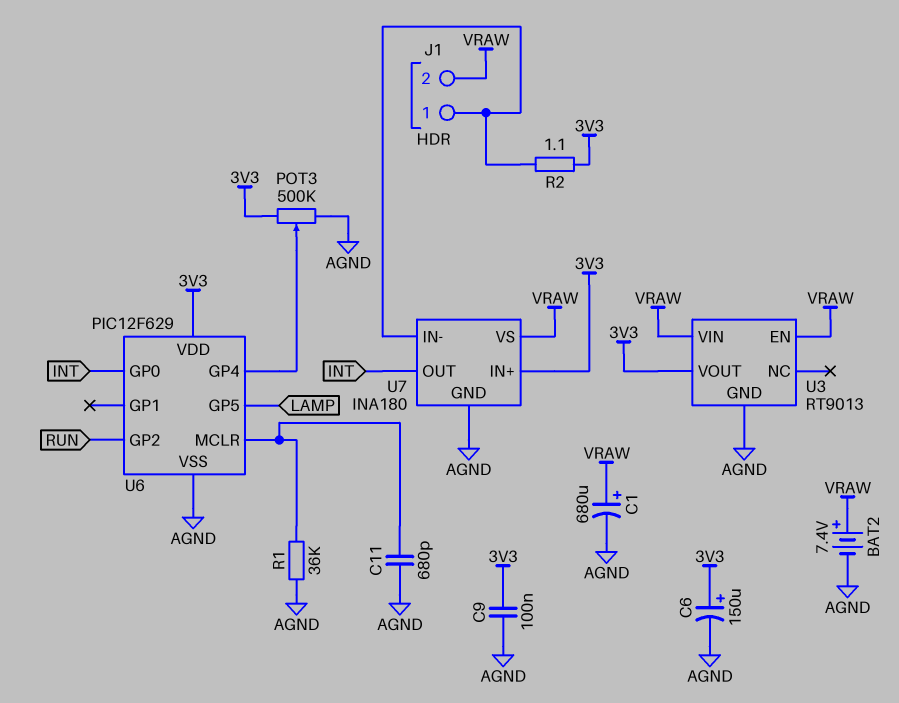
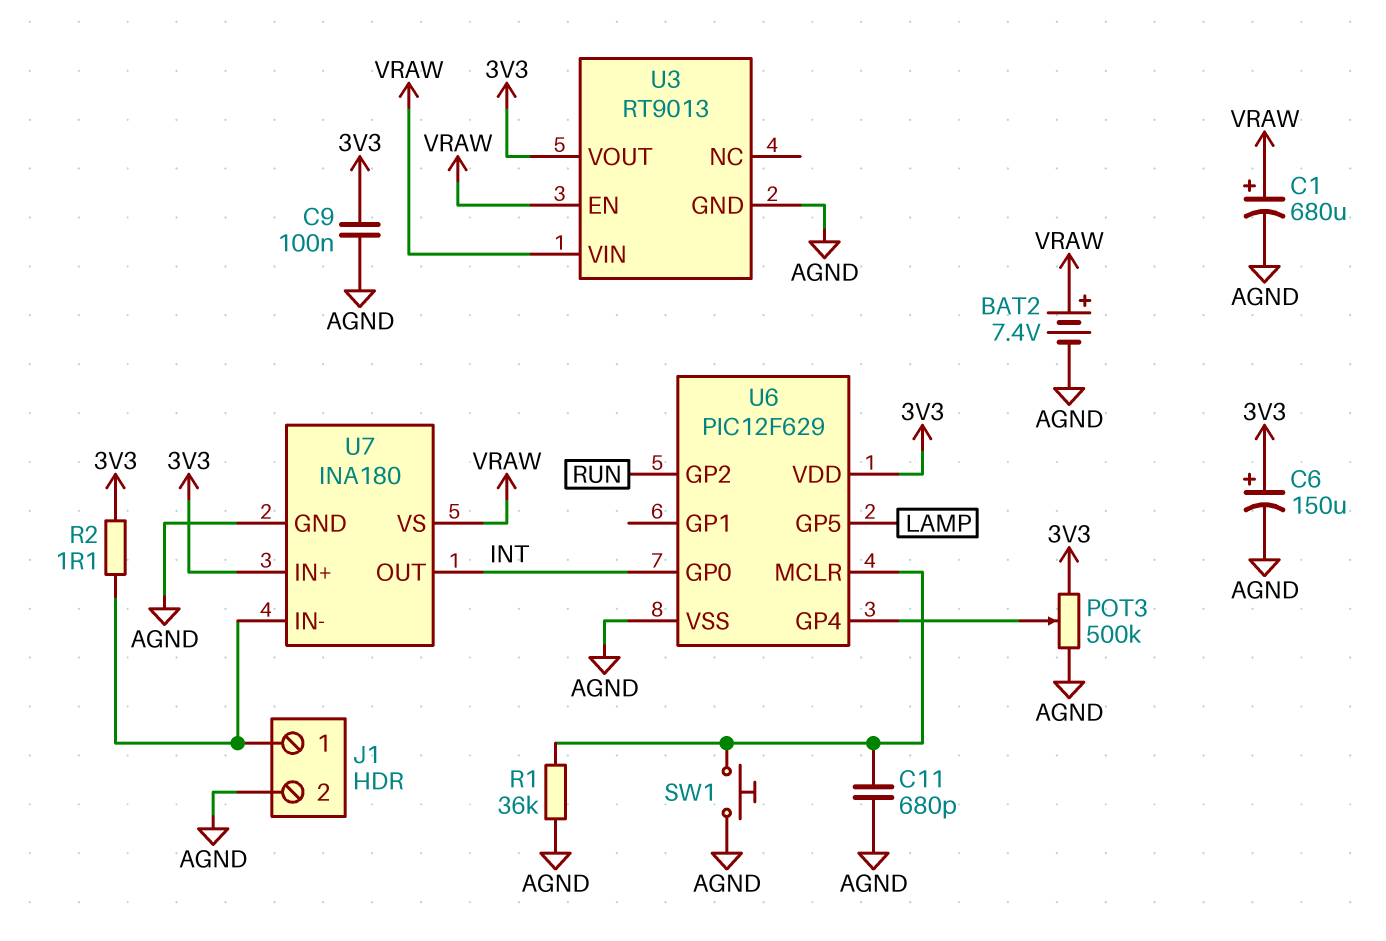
J1 pin 2: VRAW -> AGND
SW1: none -> button (AGND, U6/MCLR)

